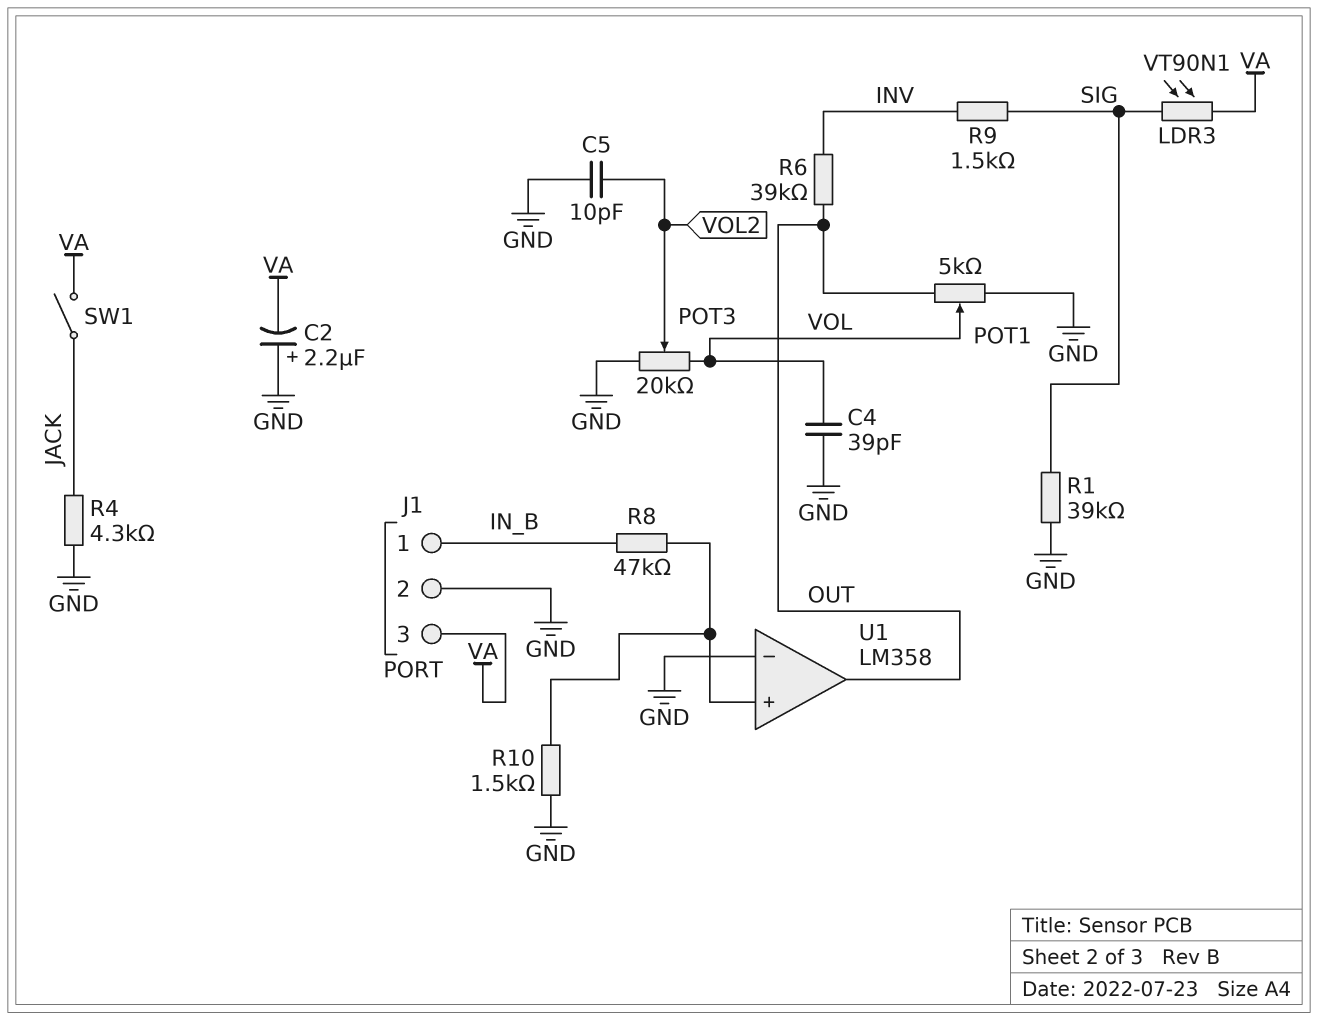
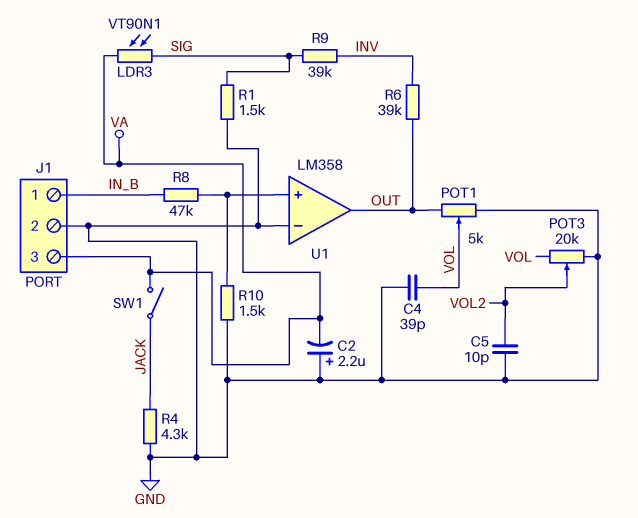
R1: 39k (GND, SIG) -> 1.5k (GND, SIG)
R9: 1.5k (INV, SIG) -> 39k (INV, SIG)

